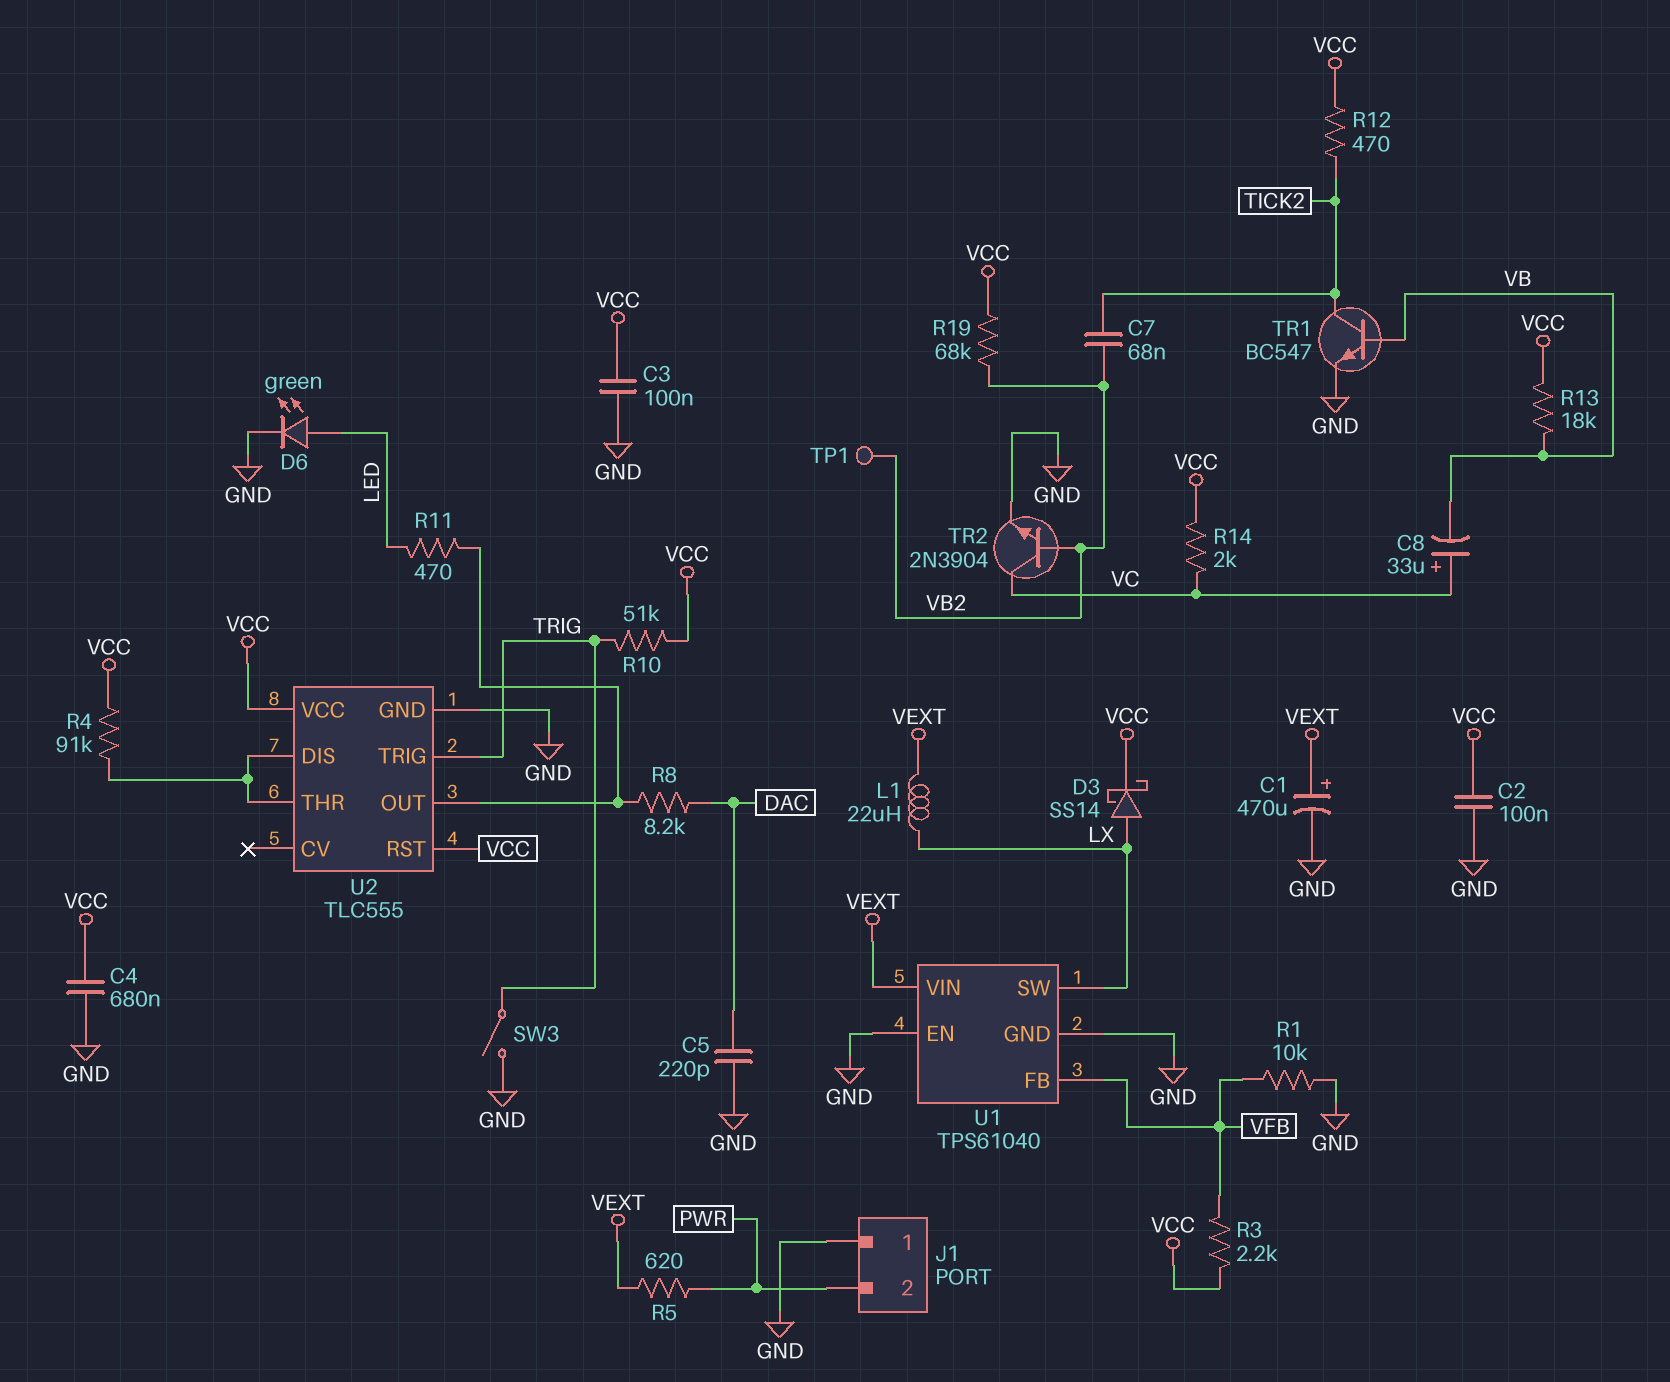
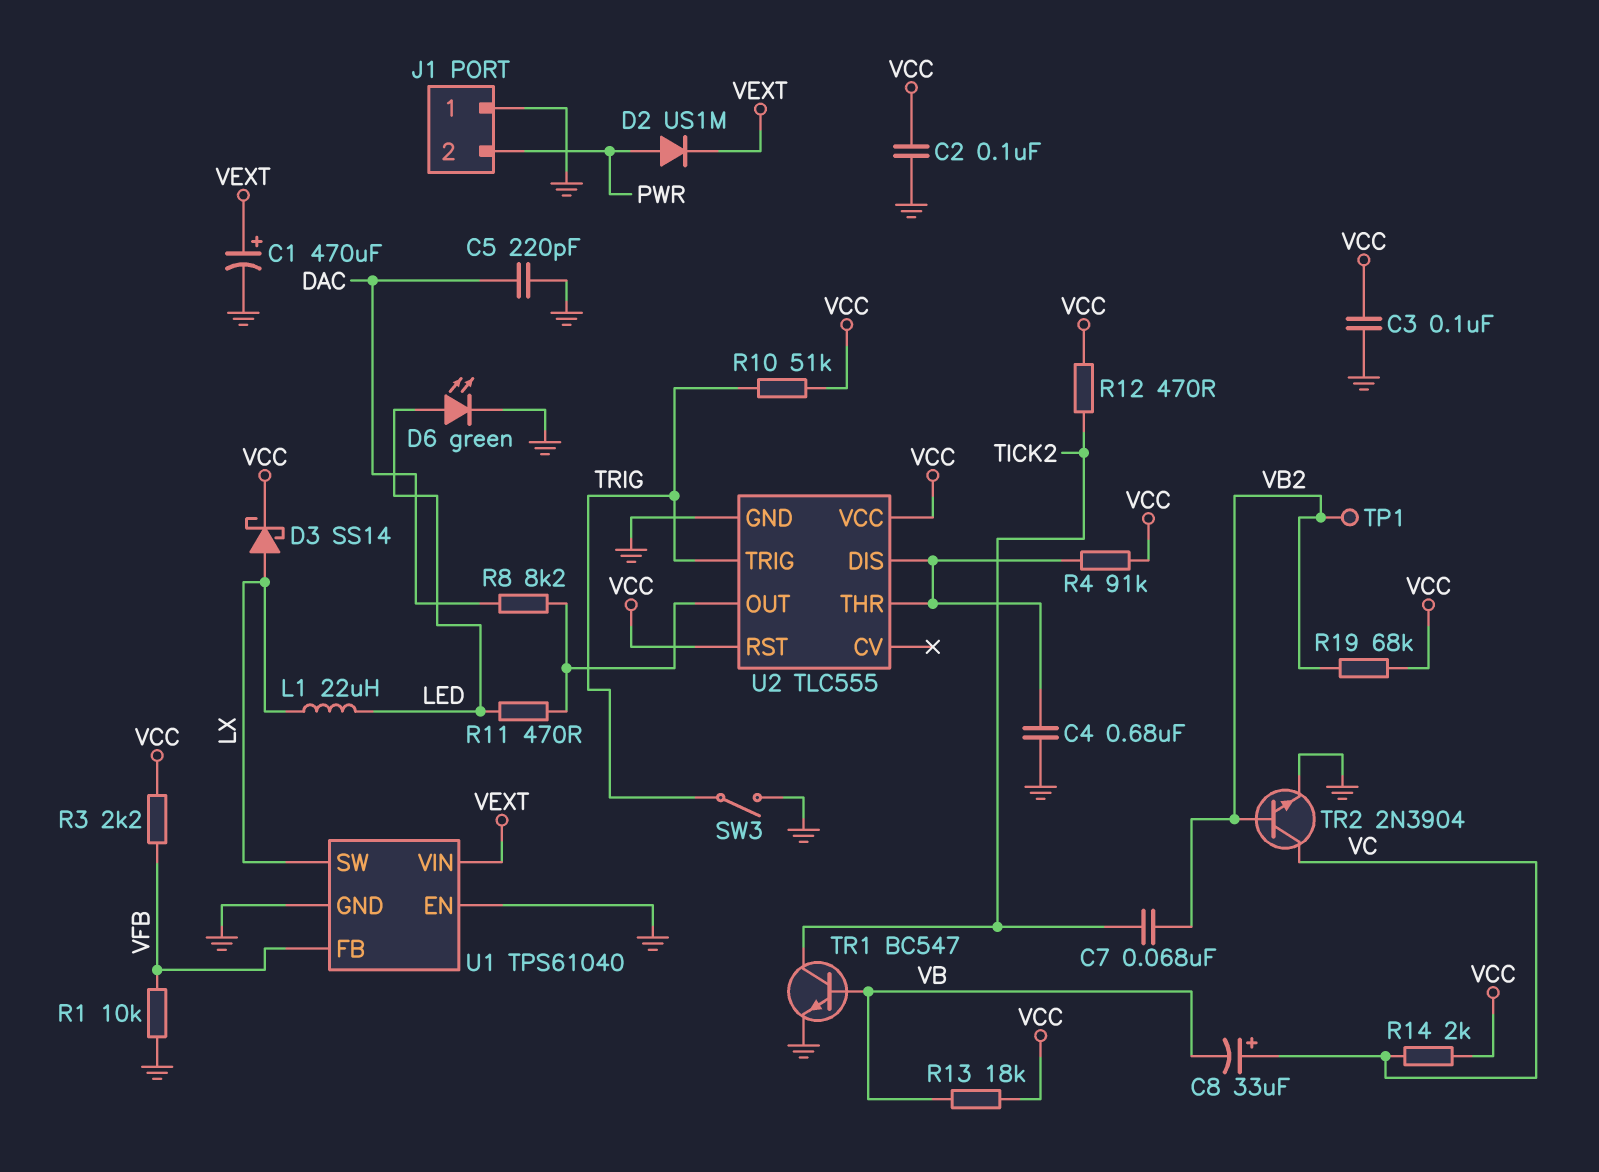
C4: 680nF (GND, VCC) -> 680nF (GND, U2/DIS)
D2: none -> diode US1M (A PWR, K VEXT)
L1: 22uH (LX, VEXT) -> 22uH (LED, LX)
R5: 620 (PWR, VEXT) -> none

